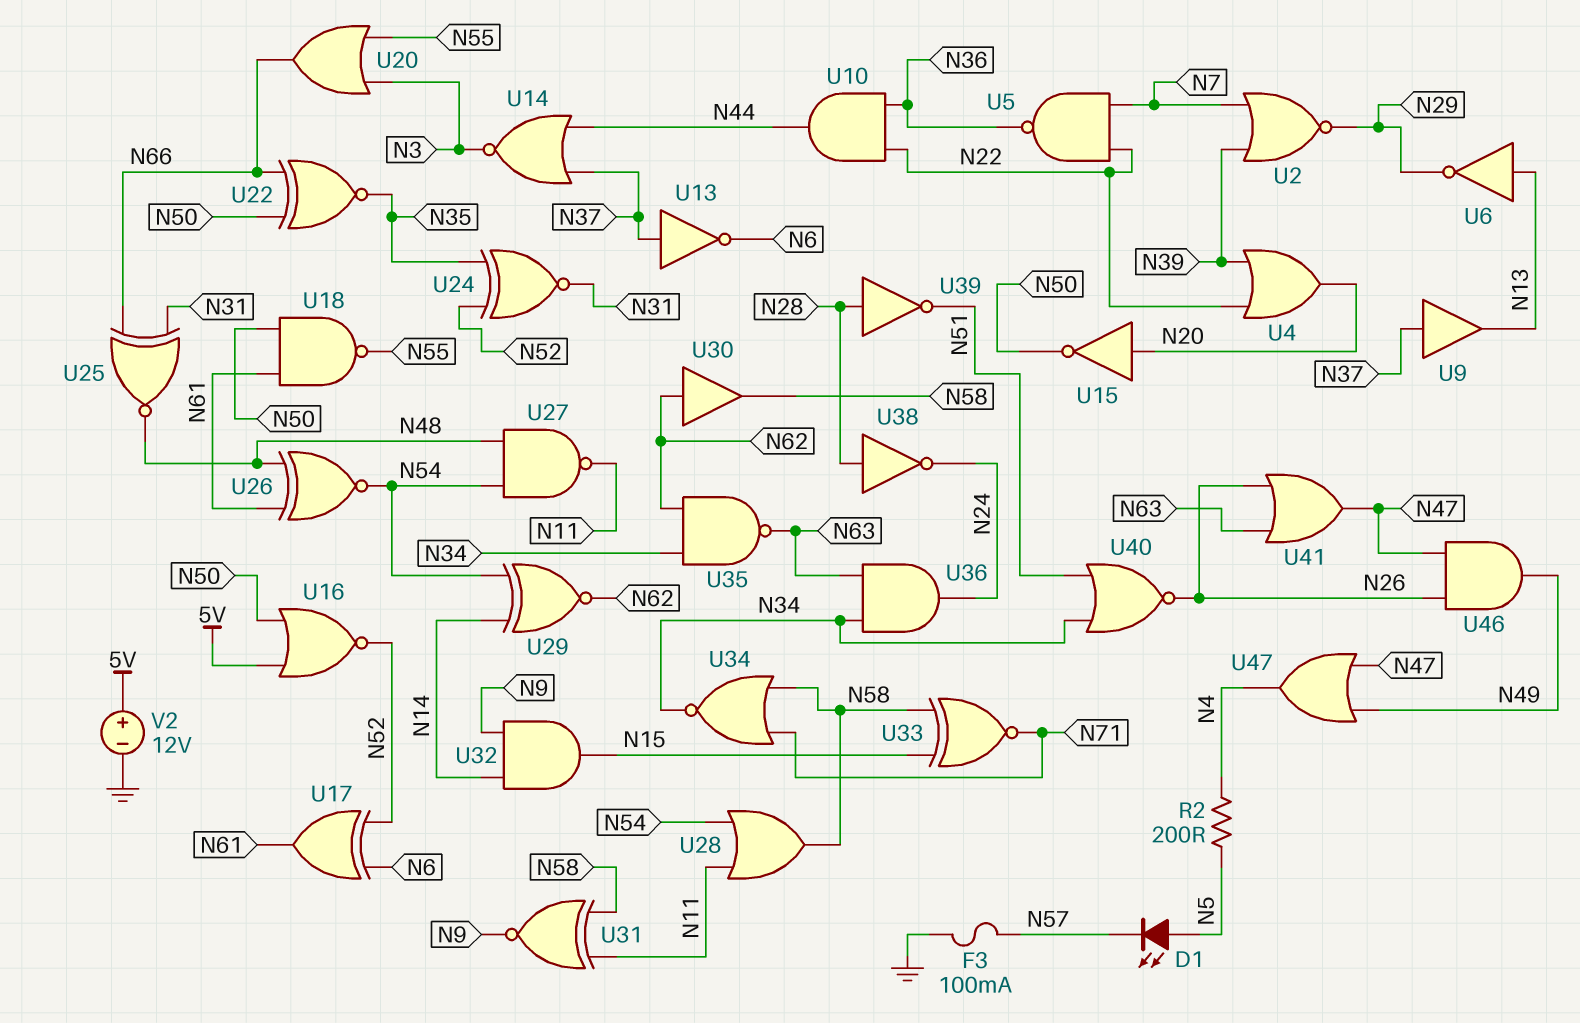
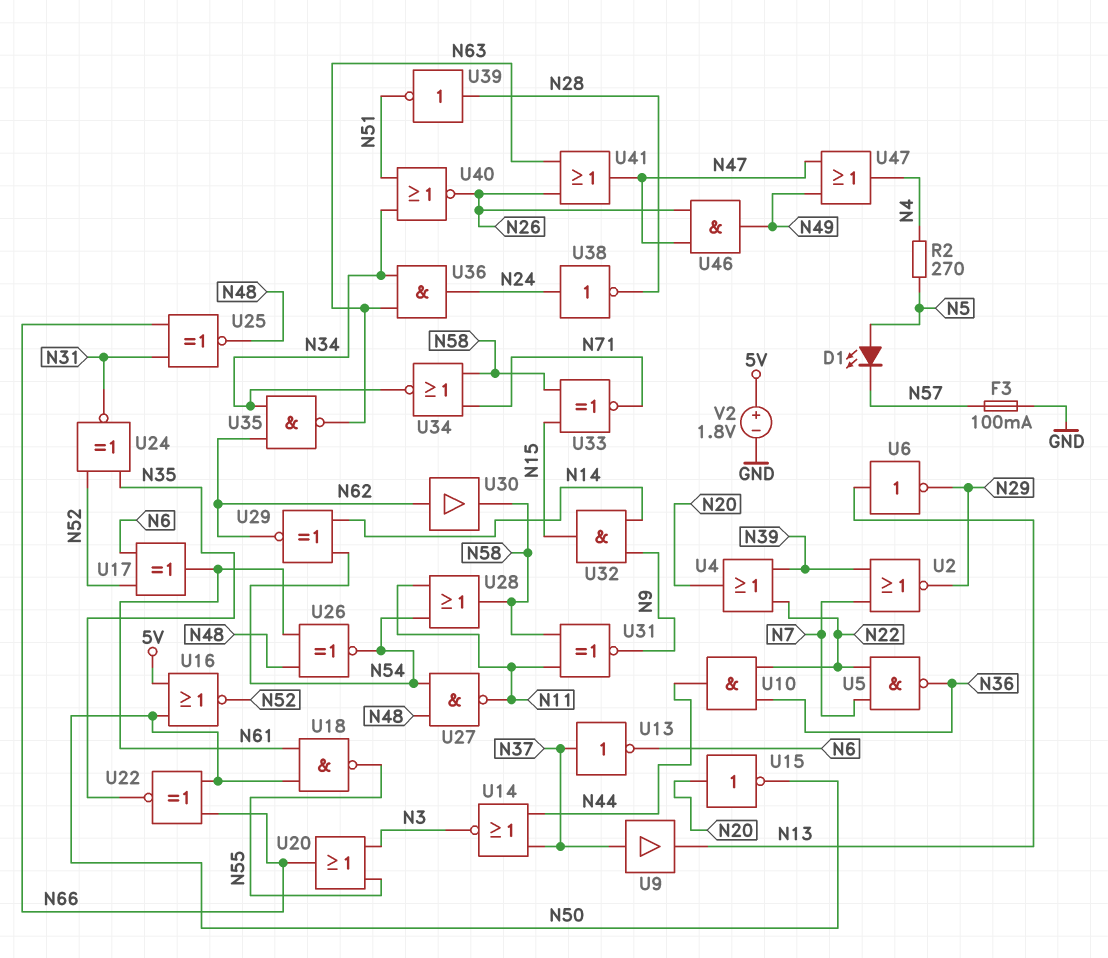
R2: 200 (N4, N5) -> 270 (N4, N5)
U38: NOT (in N28, out N24) -> NOT (in N24, out N28)
V2: 12V (plus 5V, minus GND) -> 1.8V (plus 5V, minus GND)

